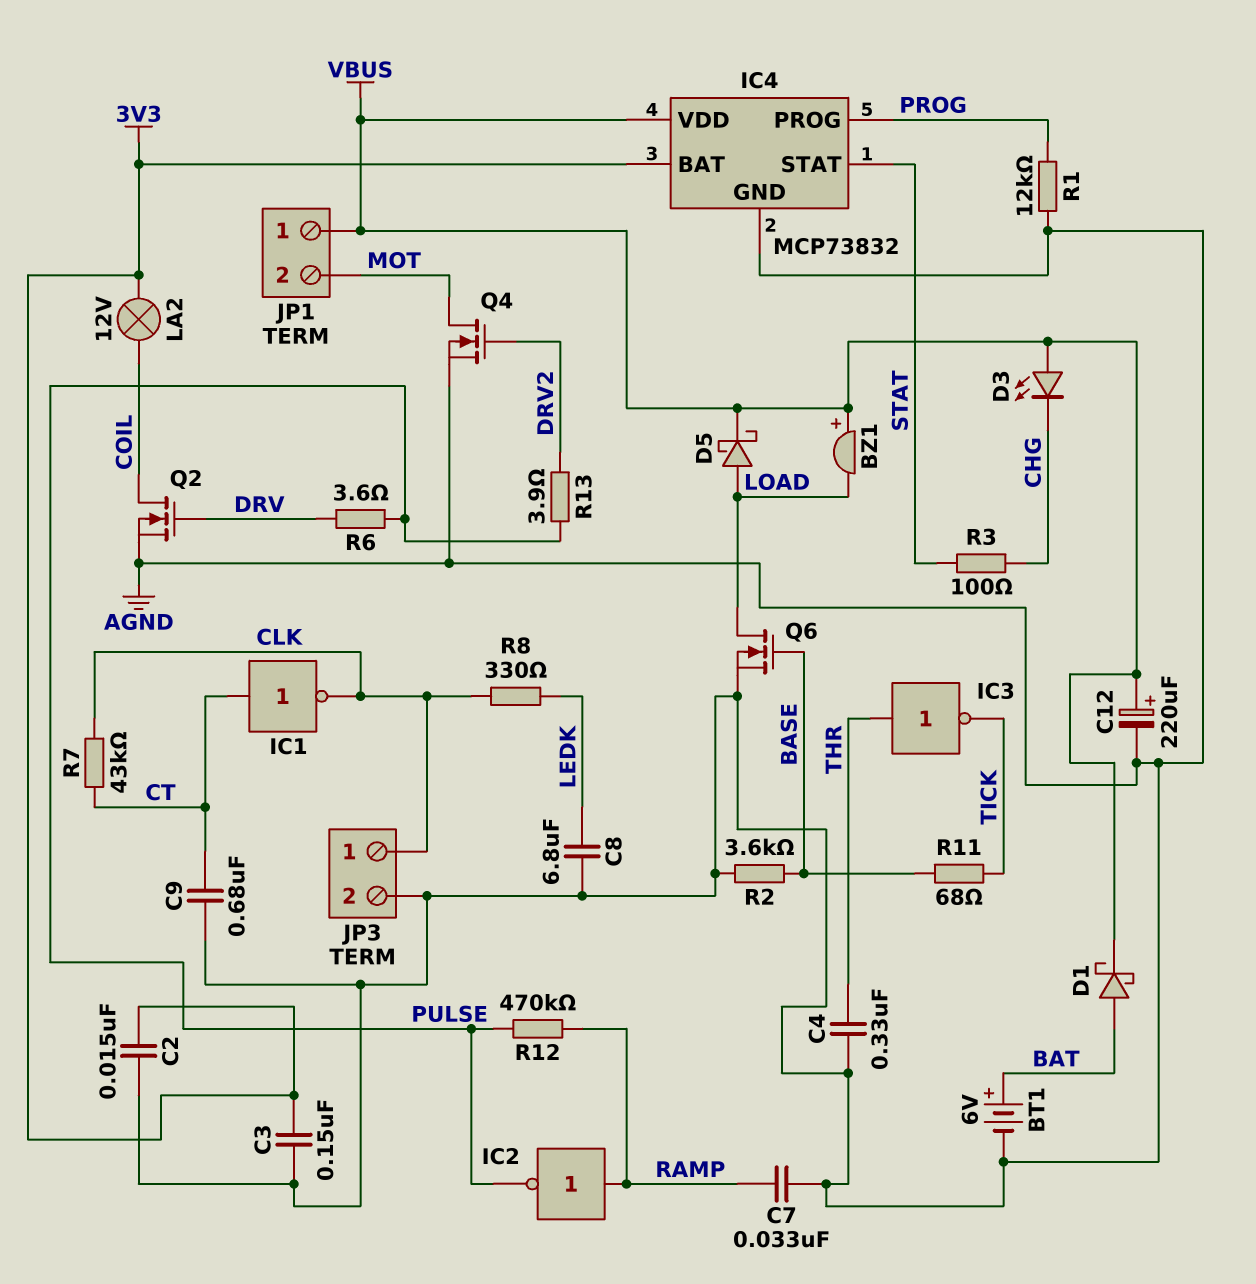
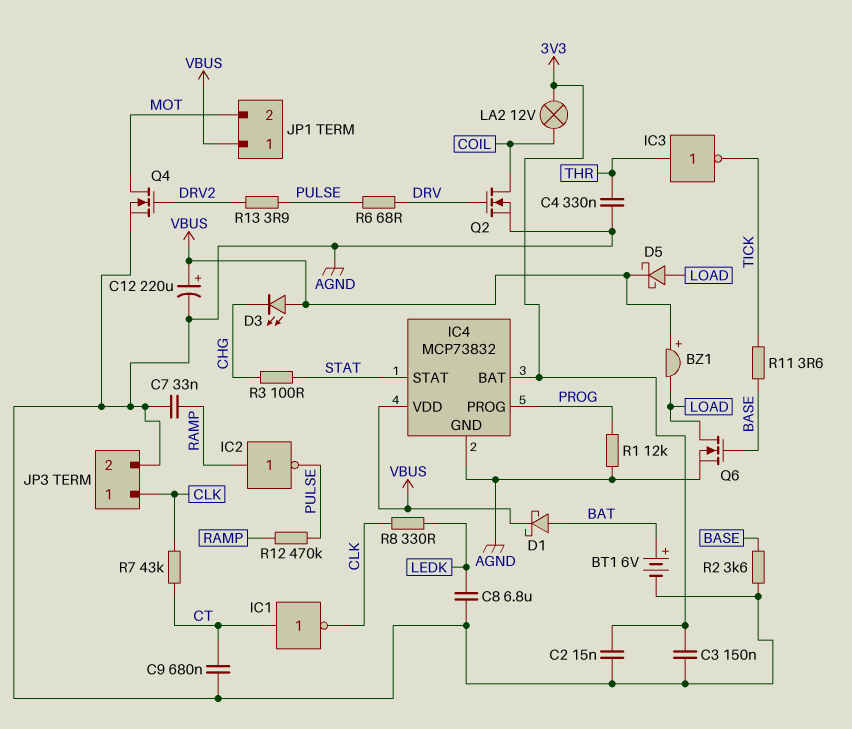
R6: 3.6 (DRV, PULSE) -> 68 (DRV, PULSE)
R11: 68 (BASE, TICK) -> 3.6 (BASE, TICK)

